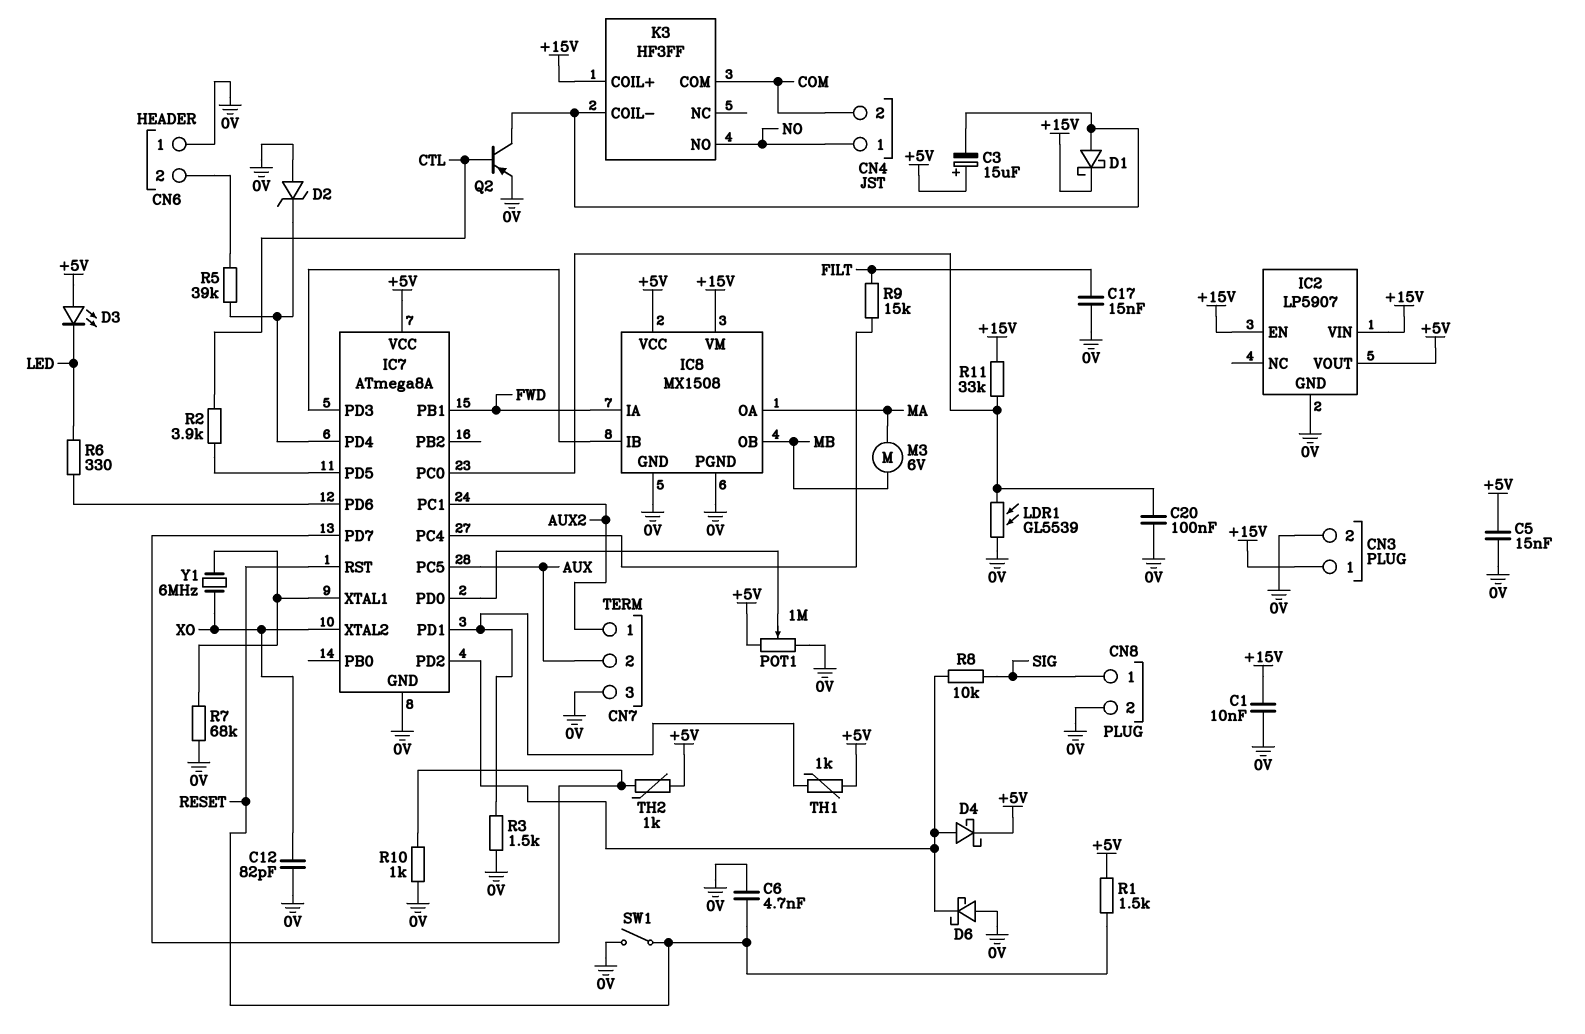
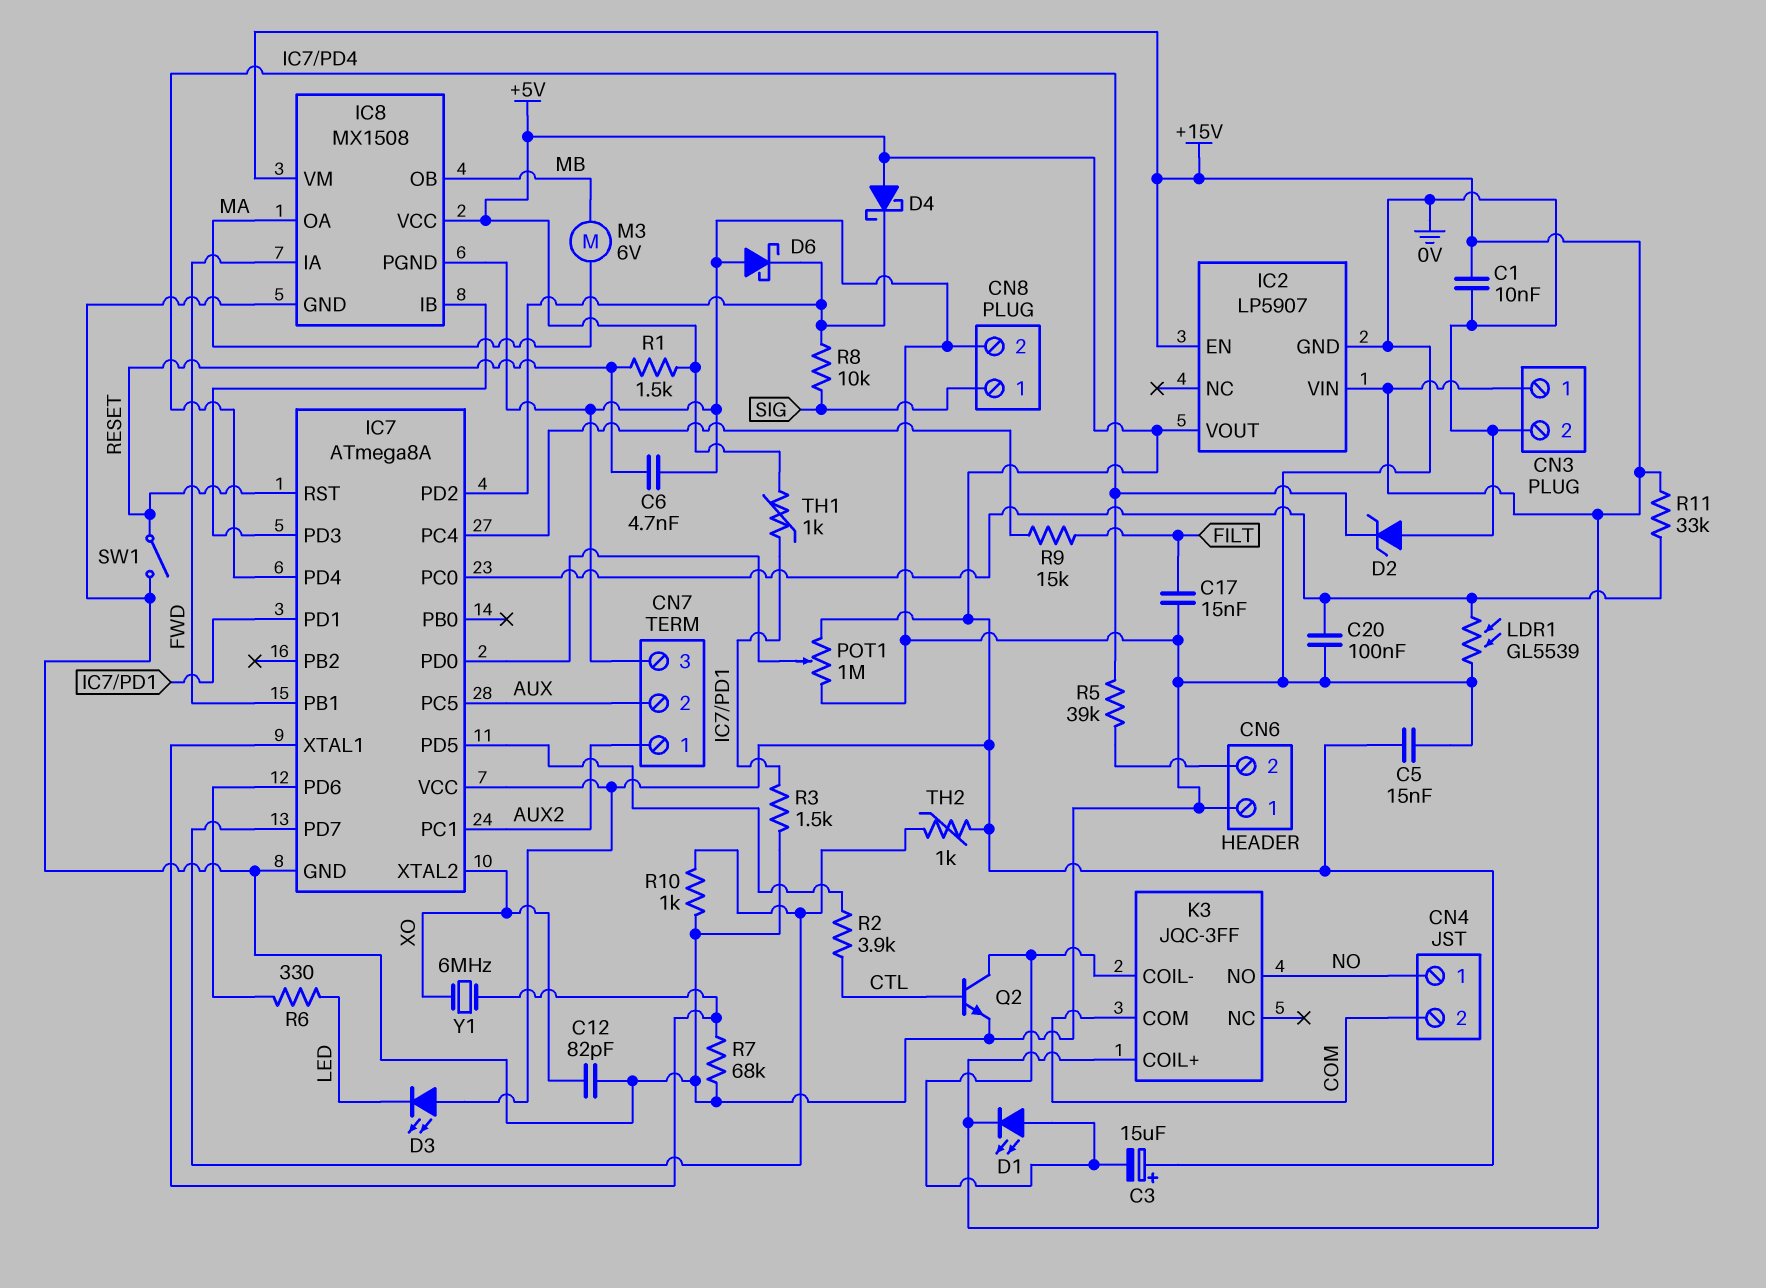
D1: schottky (A K3/COIL-, K +15V) -> LED (A K3/COIL-, K +15V)
D4: schottky (A IC7/PD2, K +5V) -> schottky (A +5V, K IC7/PD2)
K3: HF3FF -> JQC-3FF
Q2: PNP (B CTL, C K3/COIL-, E 0V) -> NPN (B CTL, C K3/COIL-, E 0V)

